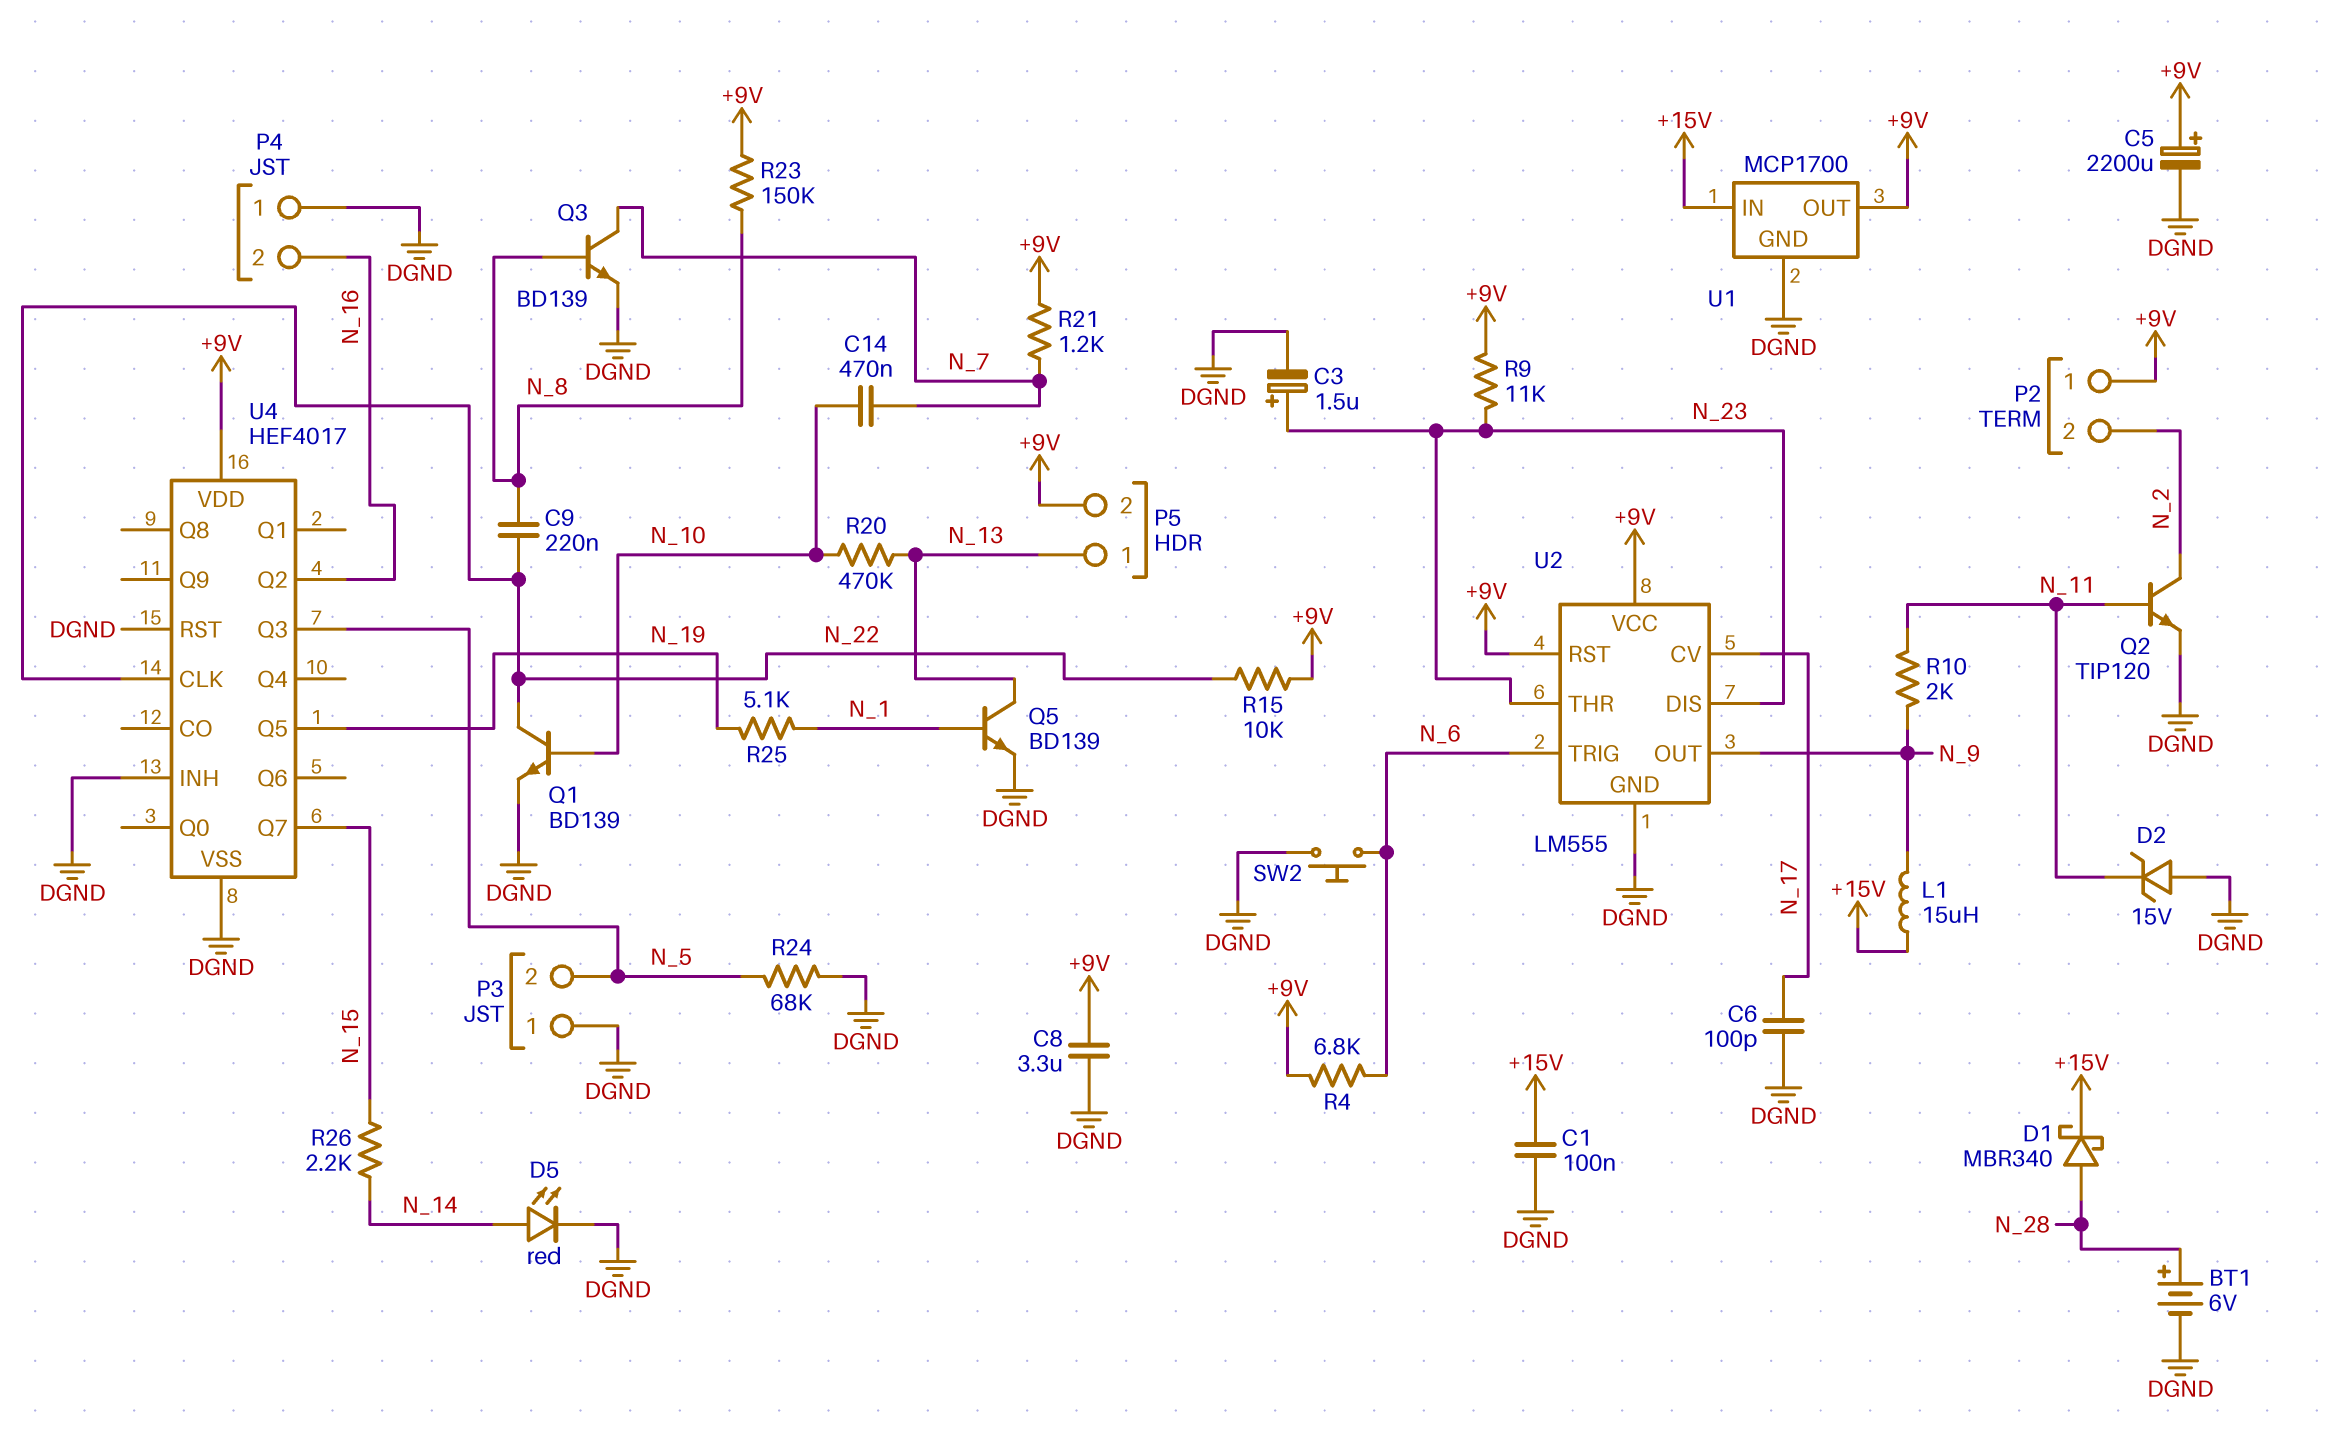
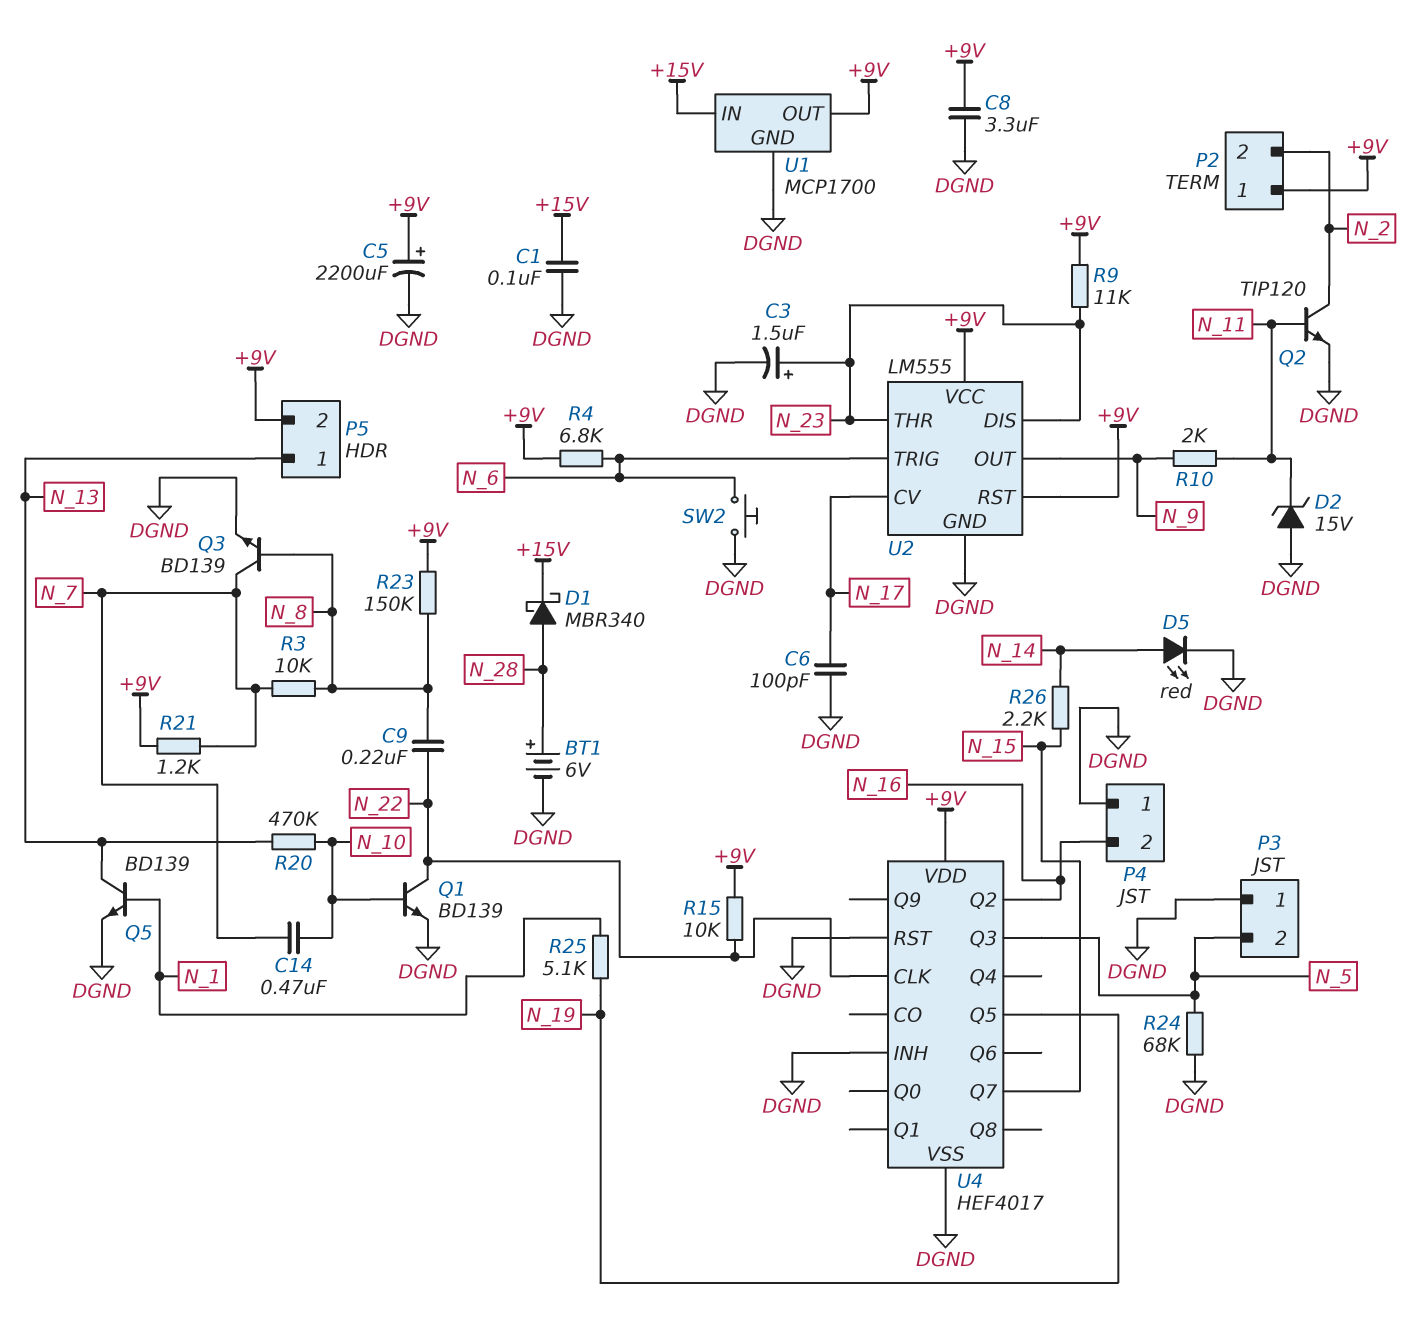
L1: 15uH (+15V, N_9) -> none
R3: none -> 10k (N_7, N_8)

